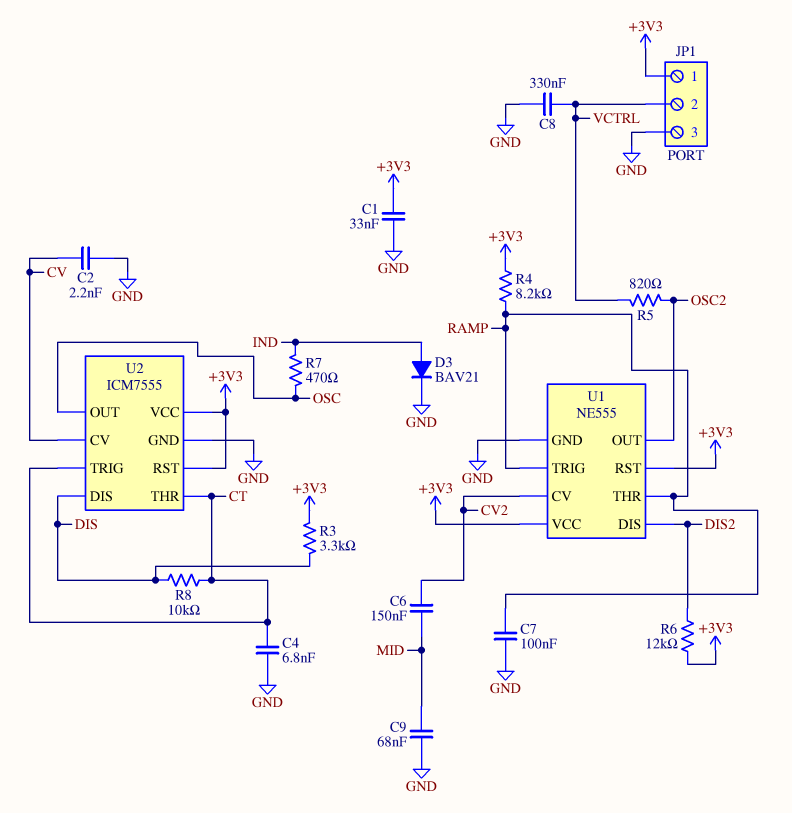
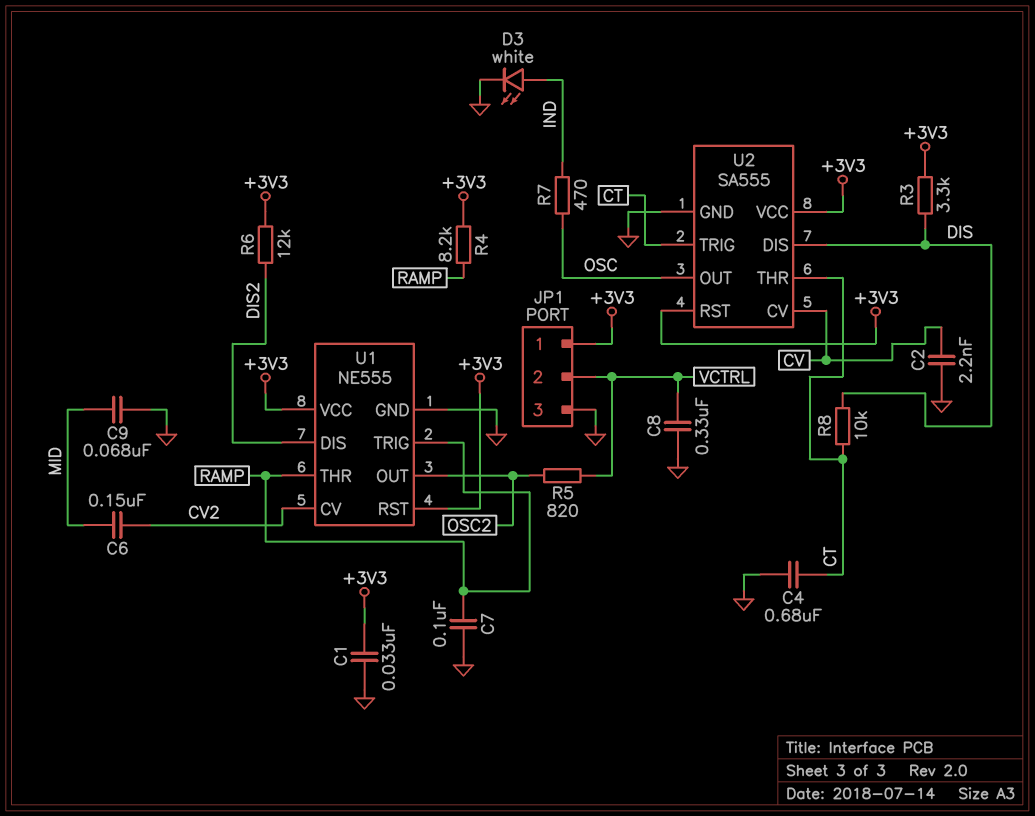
C4: 6.8nF (CT, GND) -> 680nF (CT, GND)
D3: diode BAV21 (A IND, K GND) -> LED white (A IND, K GND)
U2: ICM7555 -> SA555

